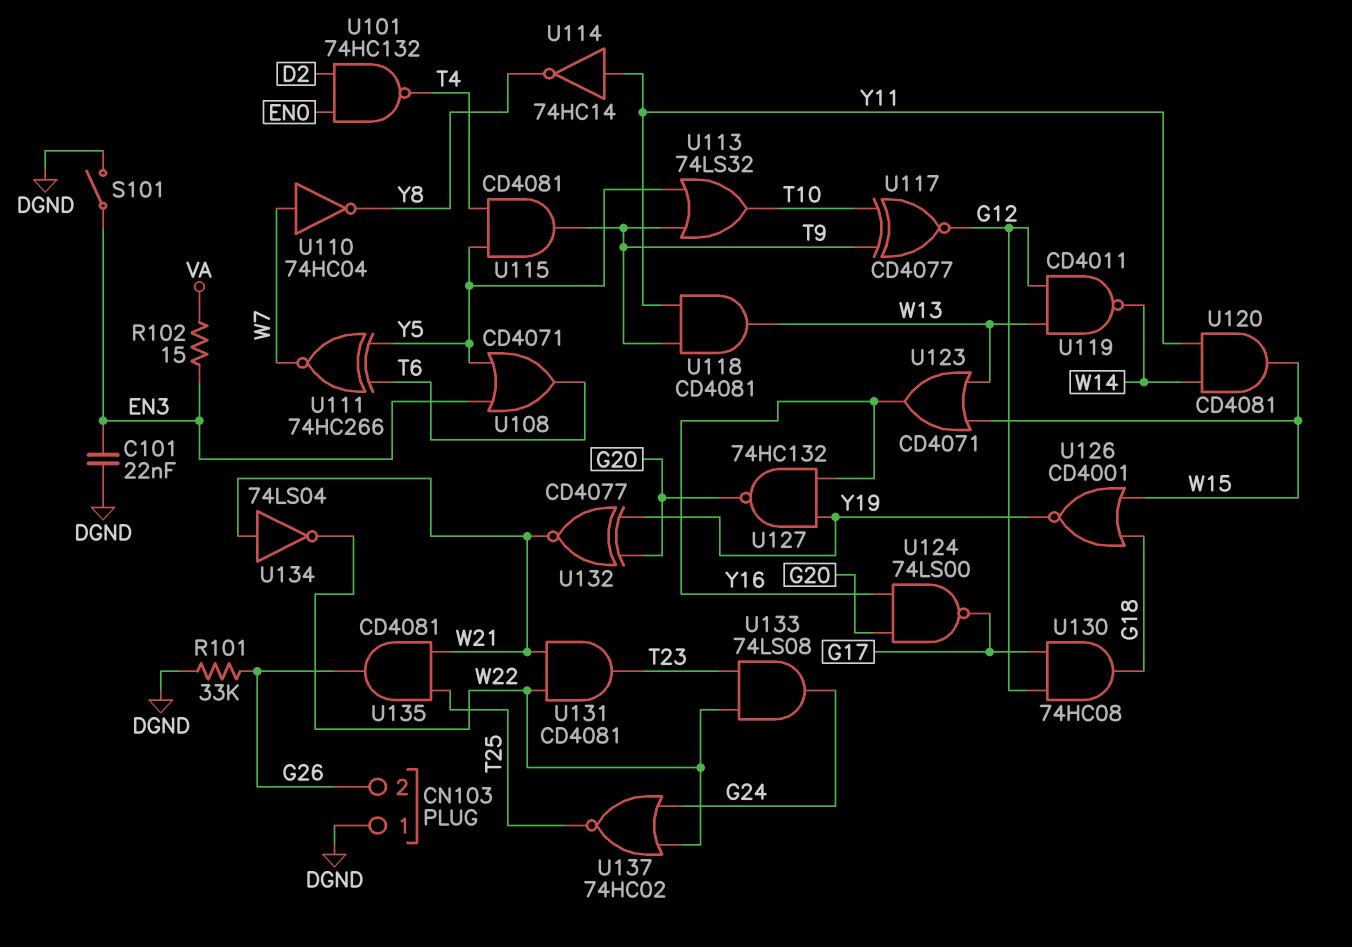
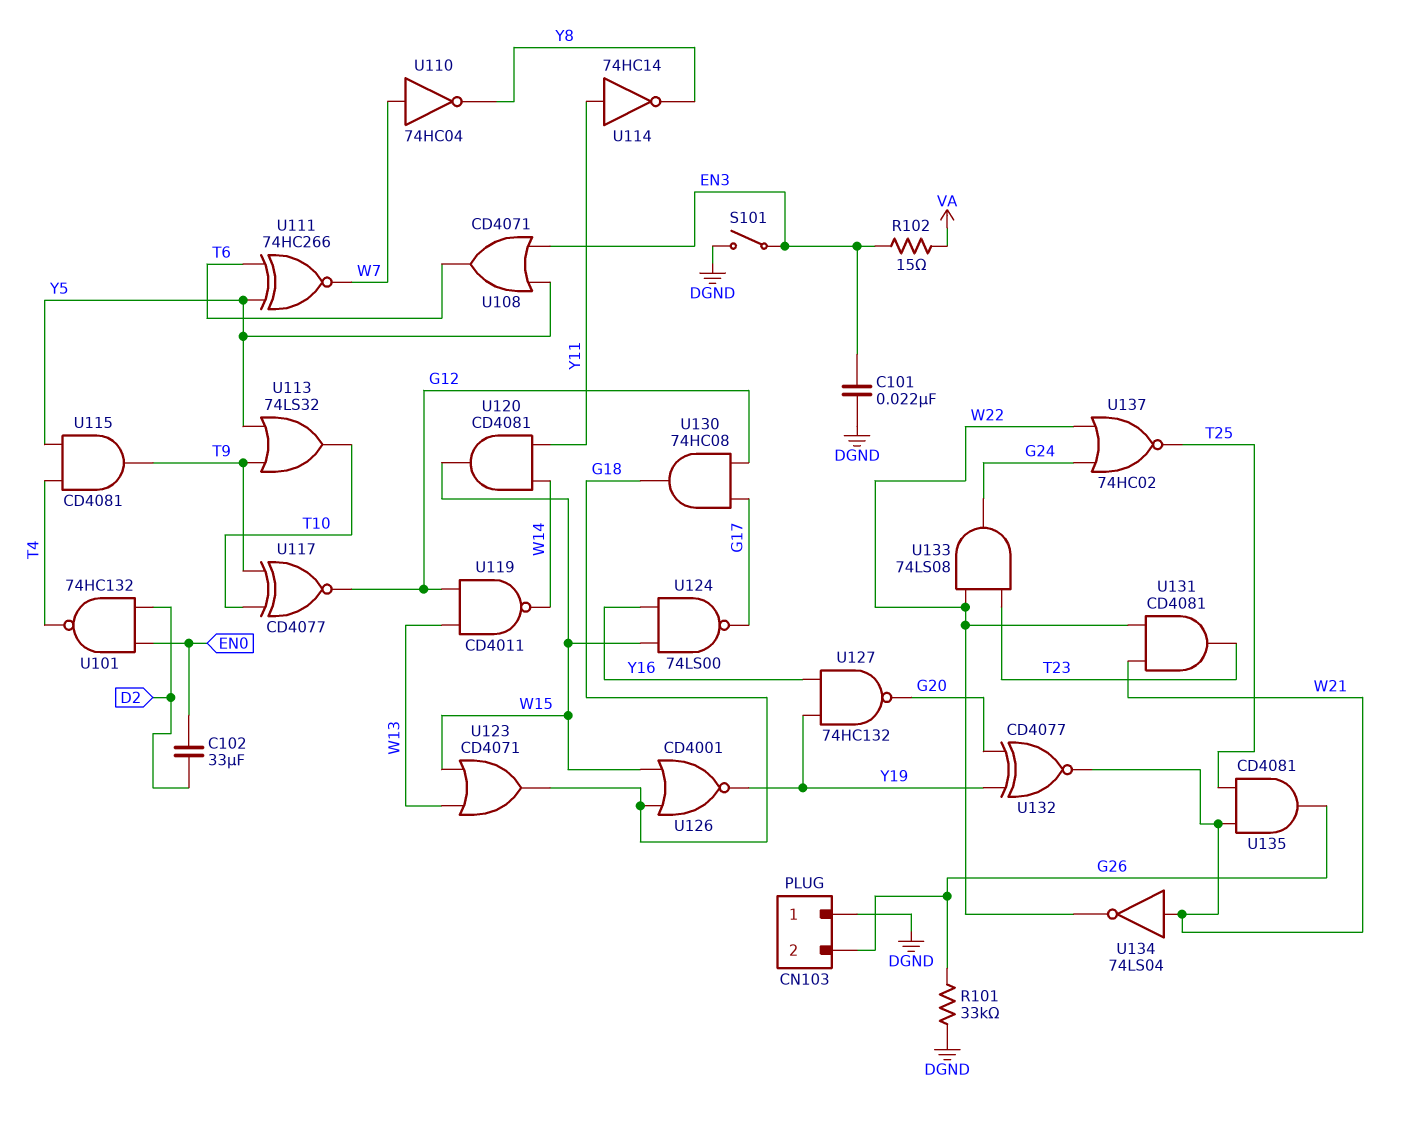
C102: none -> 33uF (D2, EN0)
U118: AND CD4081 (in T9, in Y11, out W13) -> none
U123: OR CD4071 (in W13, in W15, out Y16) -> OR CD4071 (in W13, in W15, out G18)
U124: NAND 74LS00 (in G20, in Y16, out G17) -> NAND 74LS00 (in W15, in Y16, out G17)

